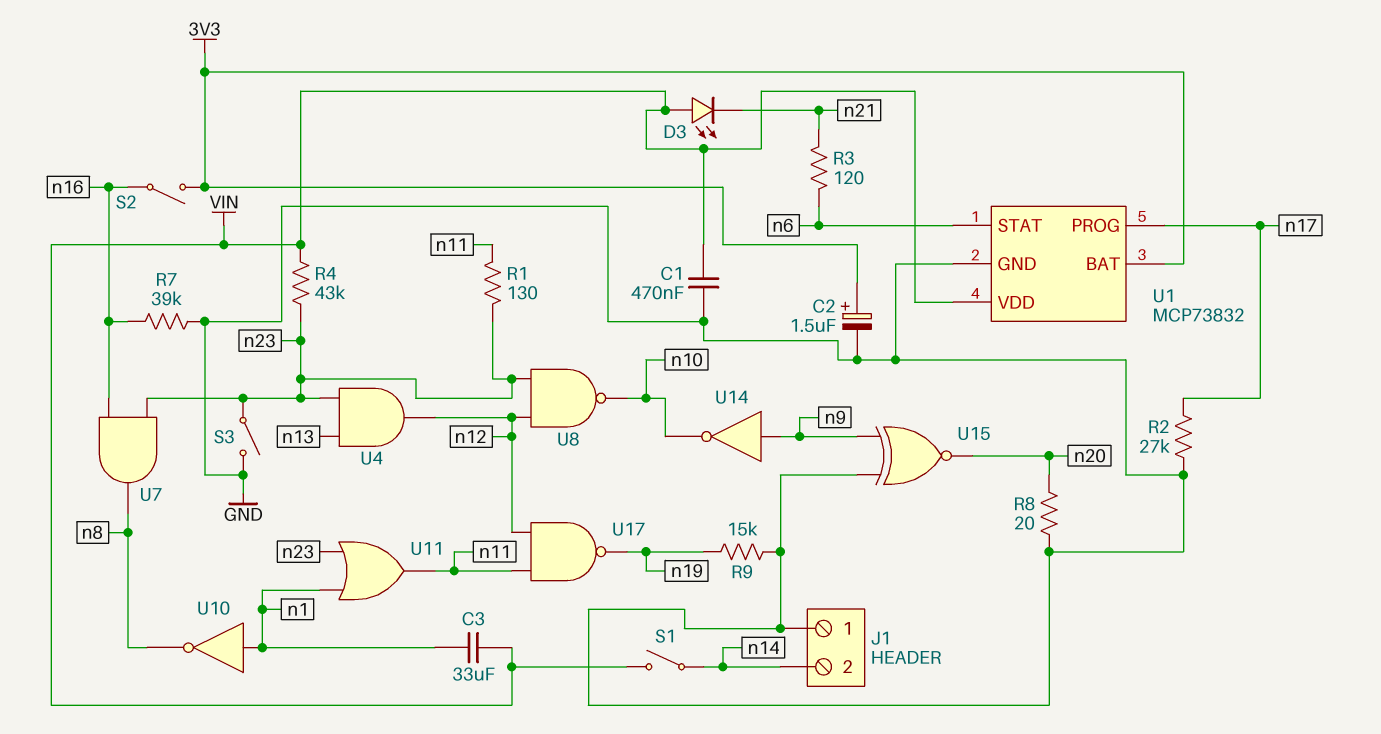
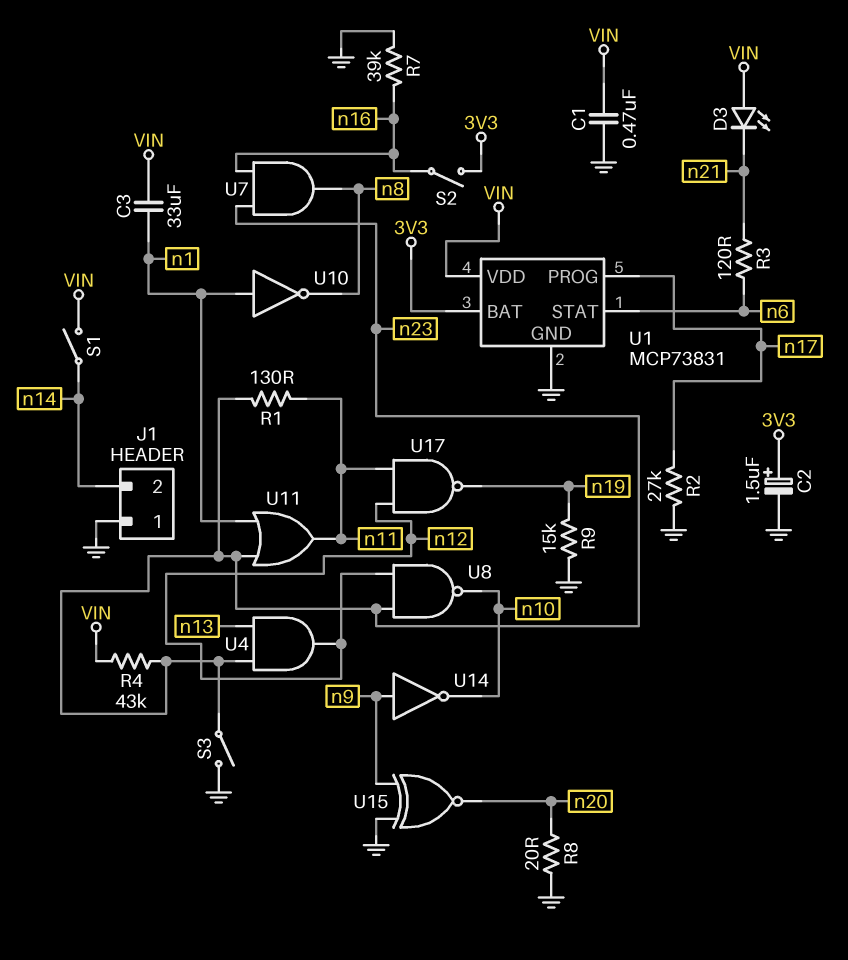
U1: MCP73832 -> MCP73831

